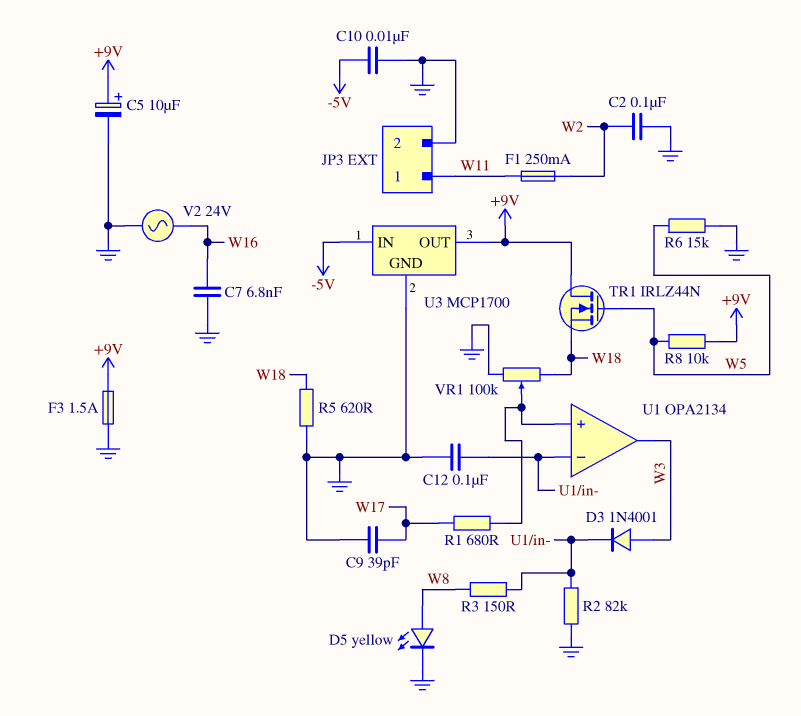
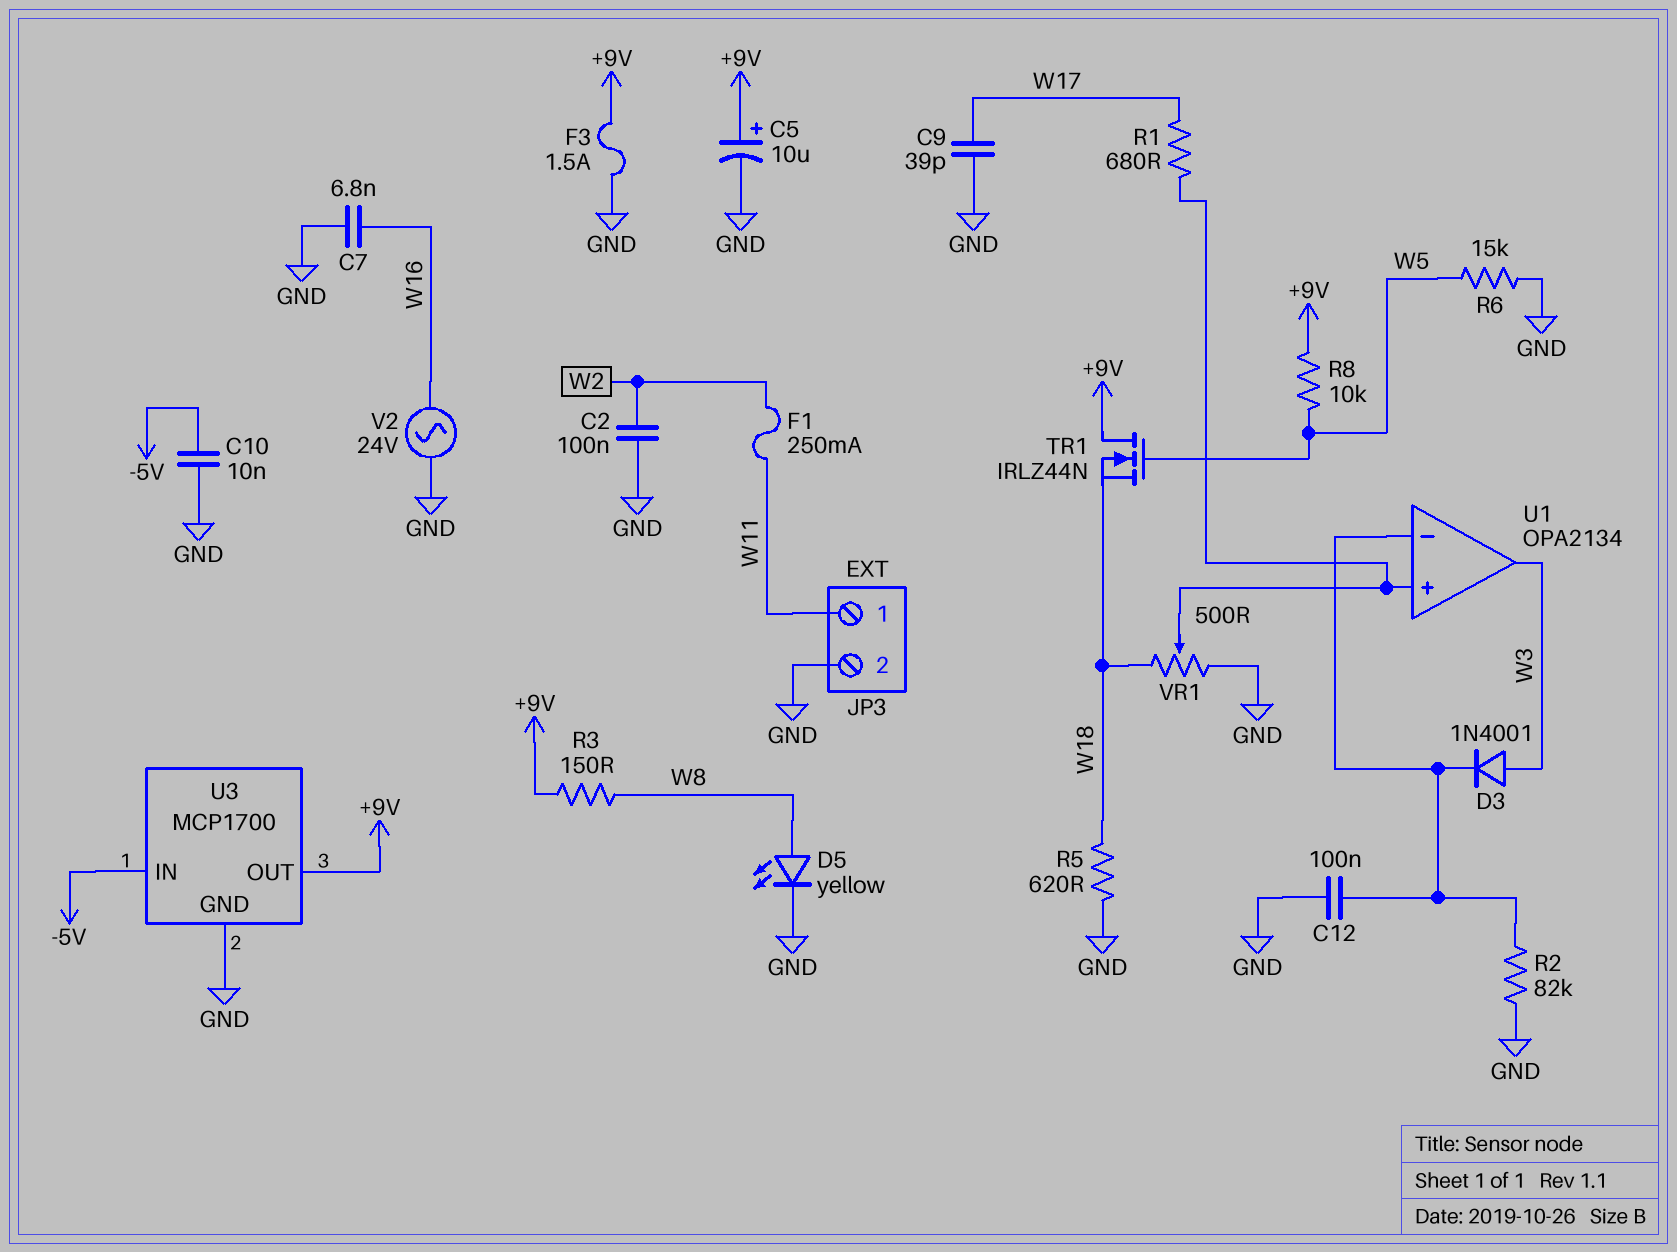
R3: 150 (U1/in-, W8) -> 150 (+9V, W8)
VR1: 100k (GND, W18, wiper U1/in+) -> 500 (GND, W18, wiper U1/in+)

